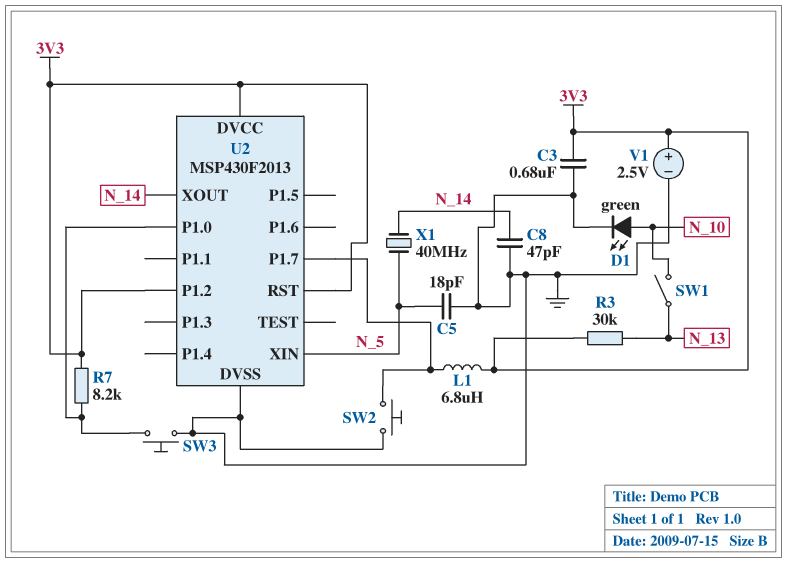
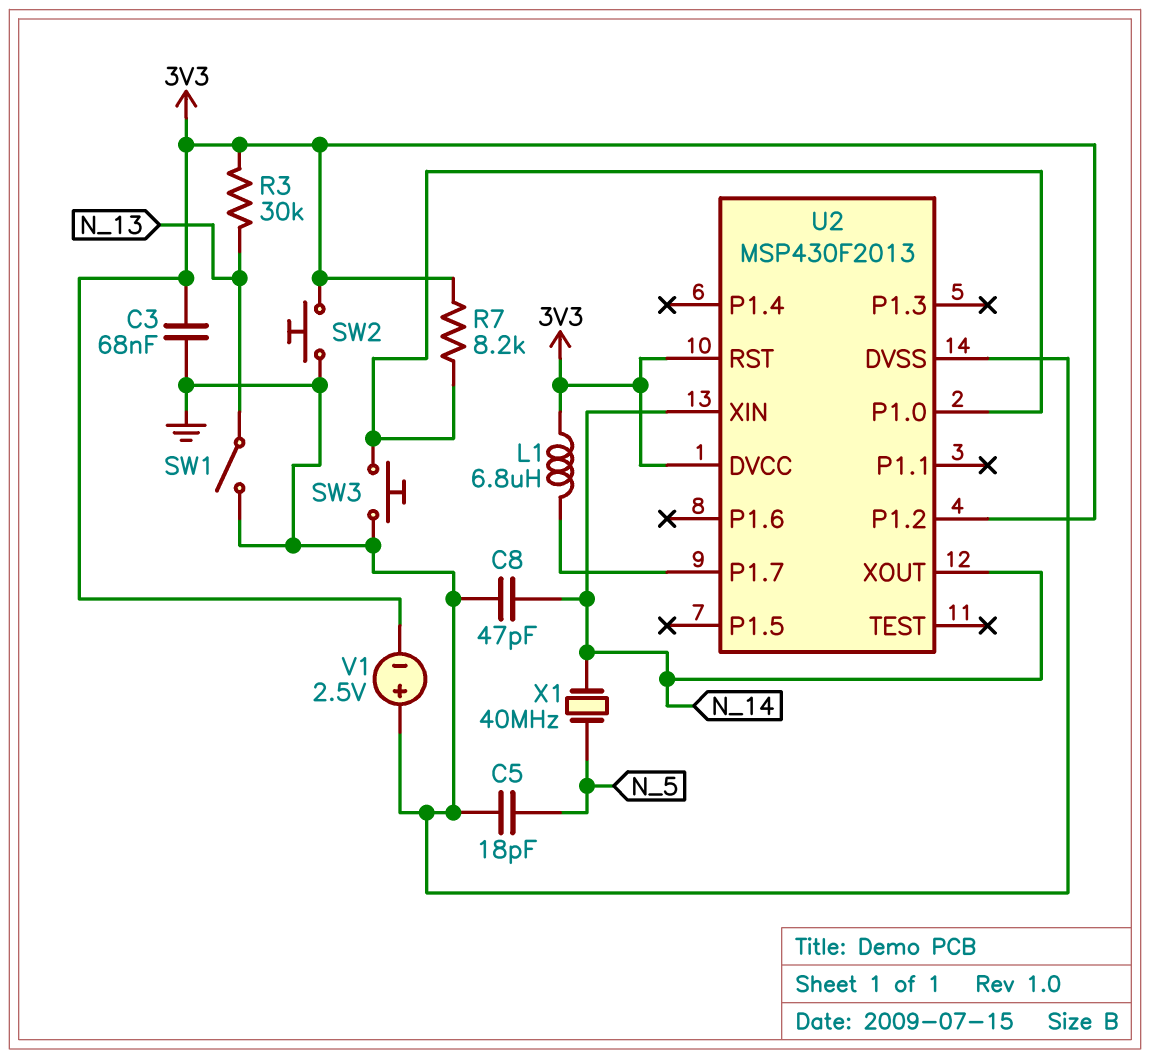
C3: 680nF (3V3, GND) -> 68nF (3V3, GND)
D1: LED green (A N_10, K GND) -> none
SW1: switch (N_10, N_13) -> switch (GND, N_13)
SW2: button (GND, U2/P1.7) -> button (3V3, GND)
U2 pin XIN: N_5 -> N_14
V1: 2.5V (plus 3V3, minus GND) -> 2.5V (plus GND, minus 3V3)

